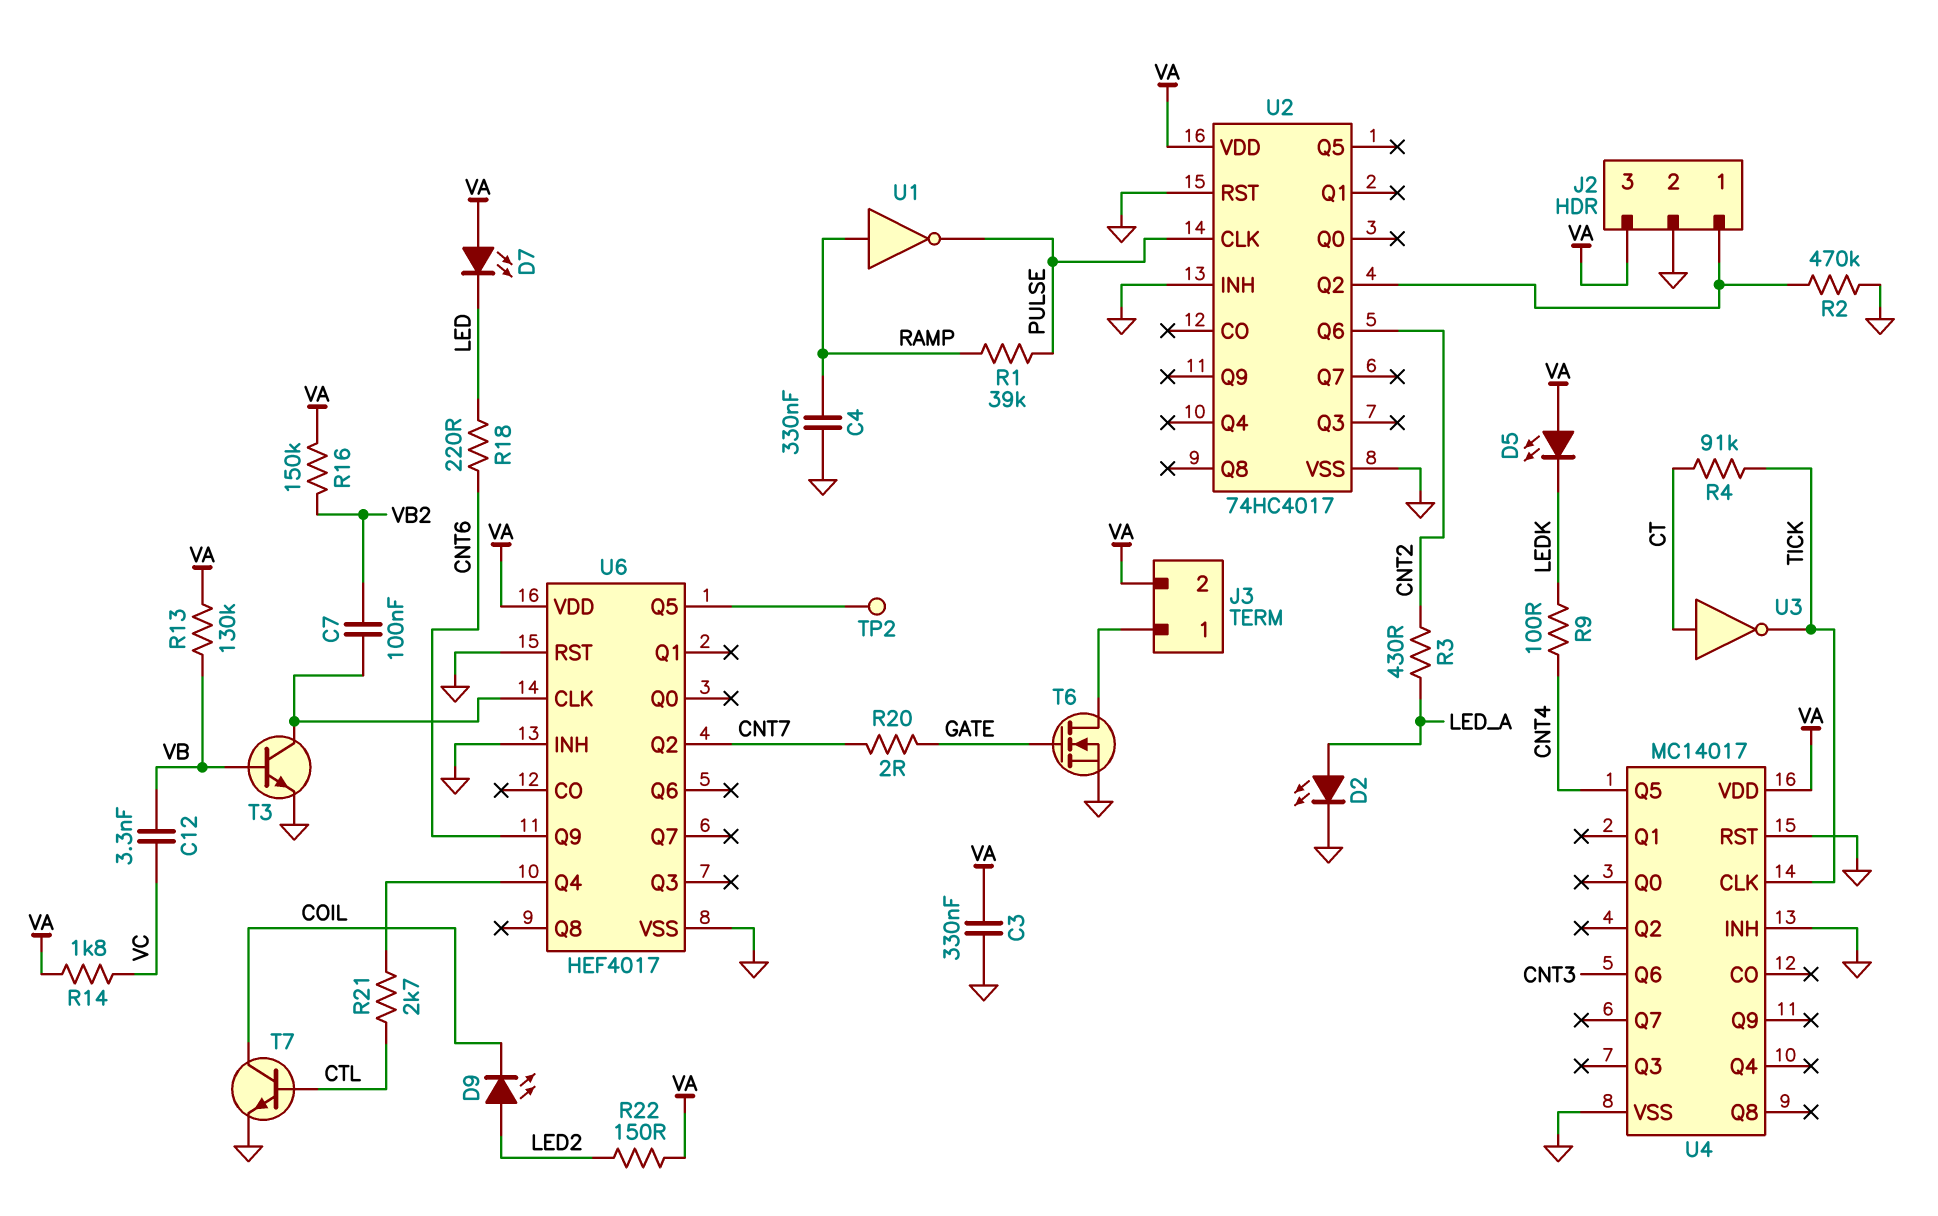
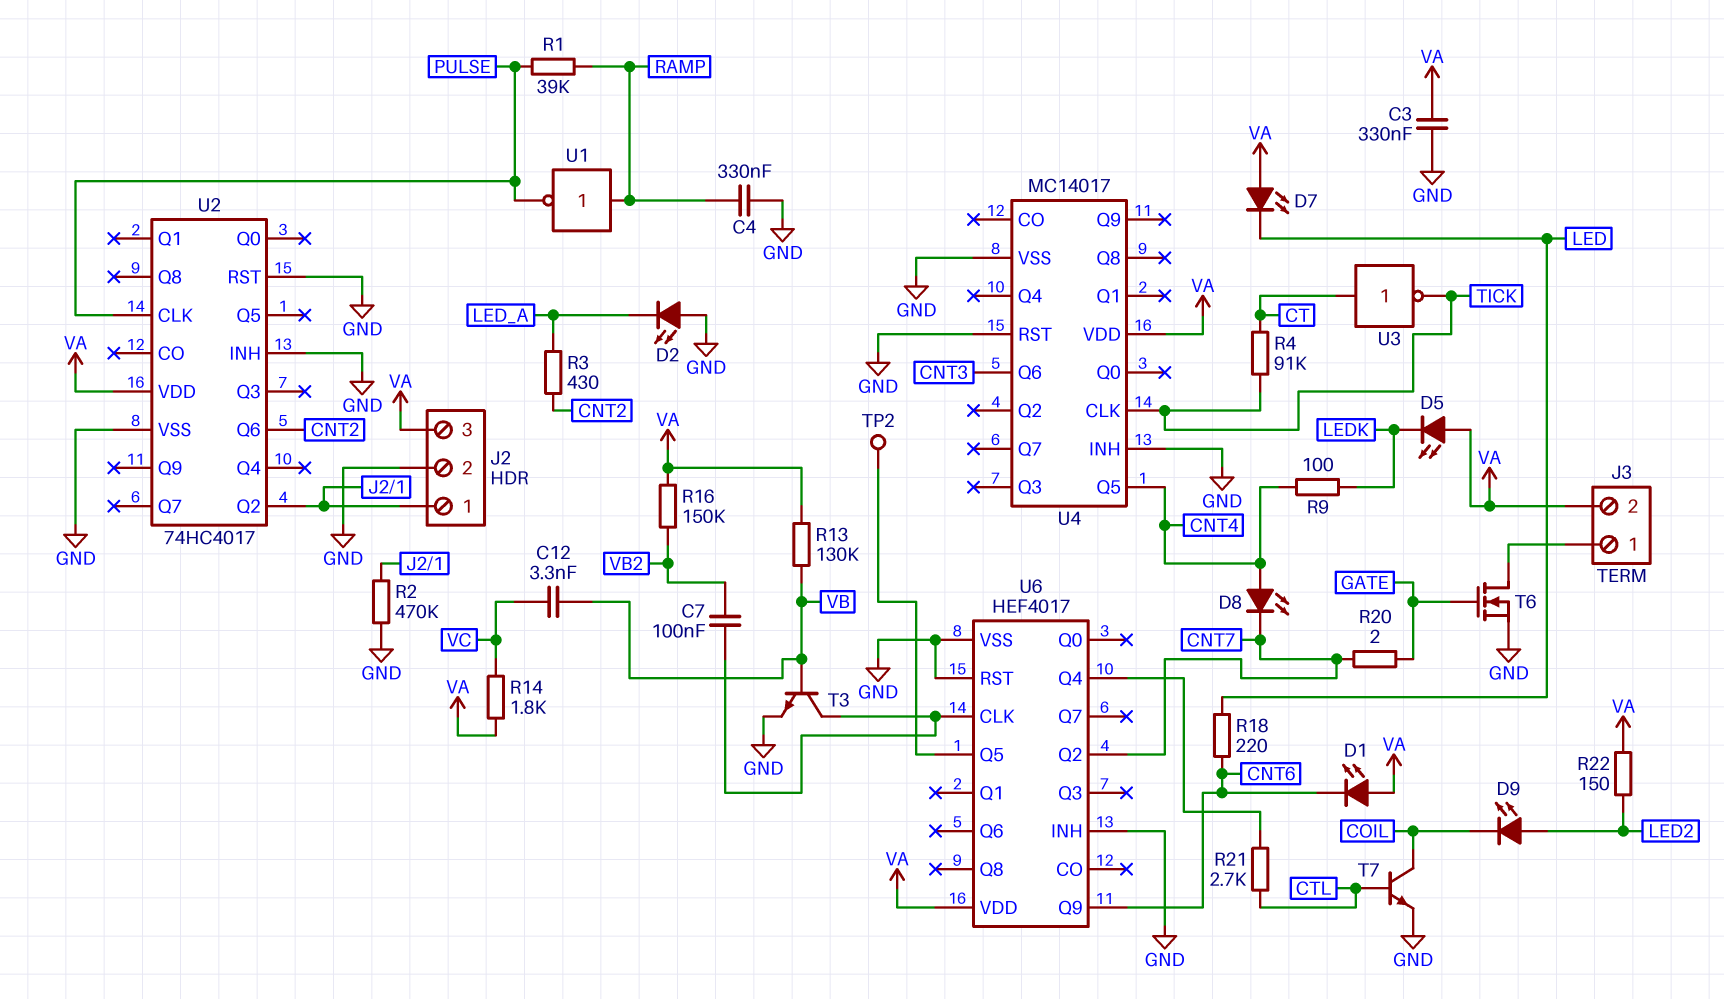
D1: none -> LED (A VA, K CNT6)
D2: LED (A LED_A, K GND) -> LED (A GND, K LED_A)
D8: none -> LED (A CNT4, K CNT7)

